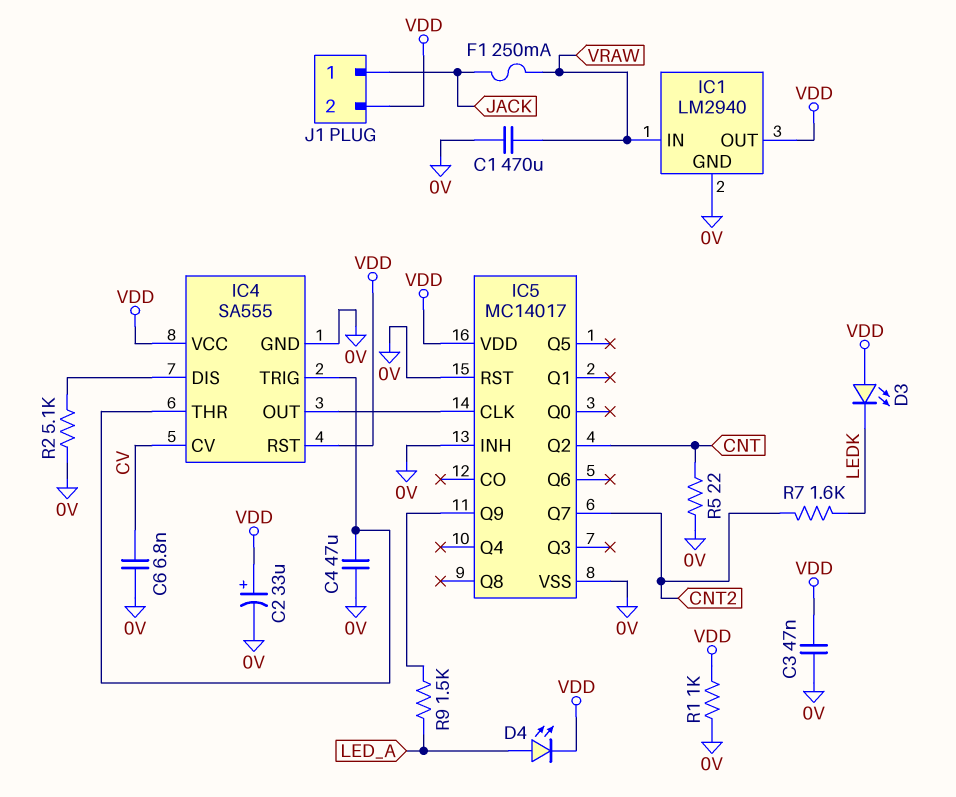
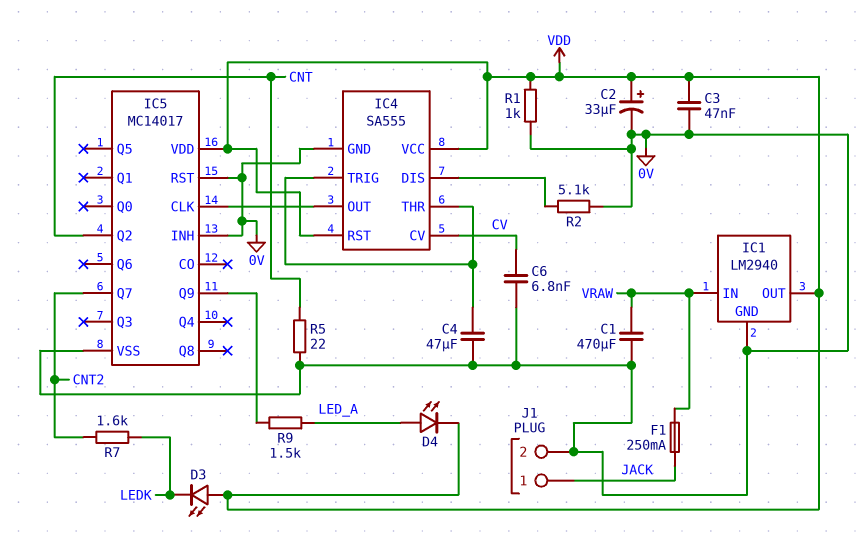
J1 pin 2: VDD -> 0V

